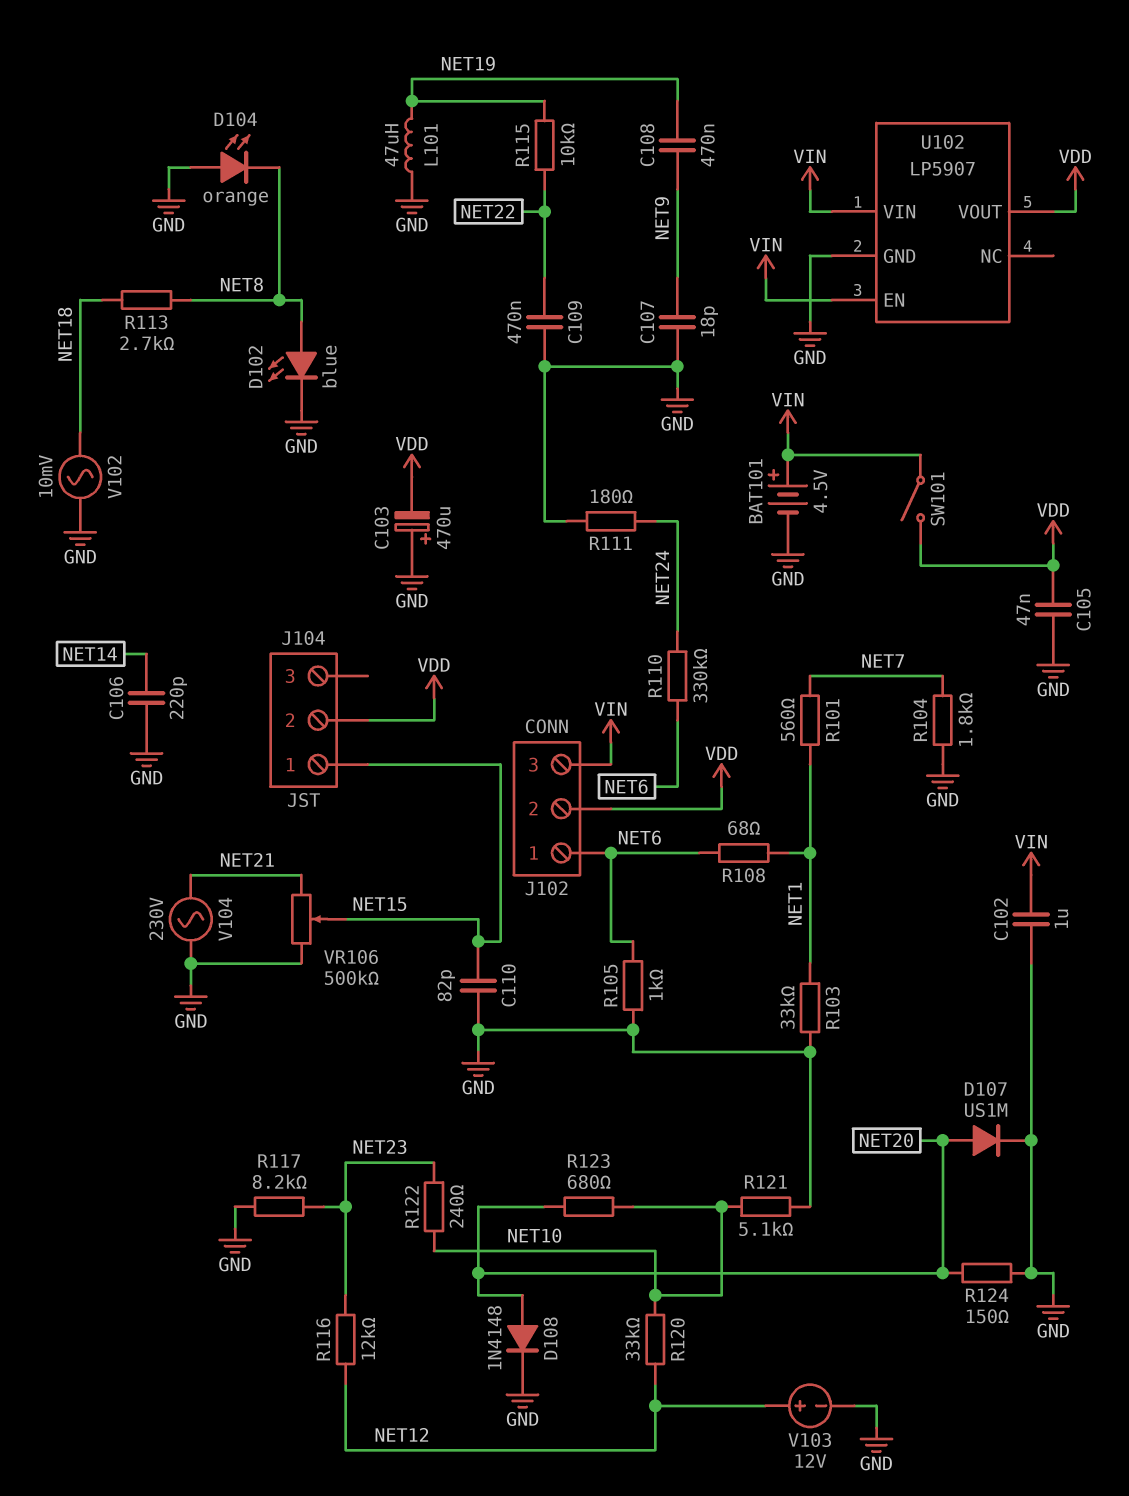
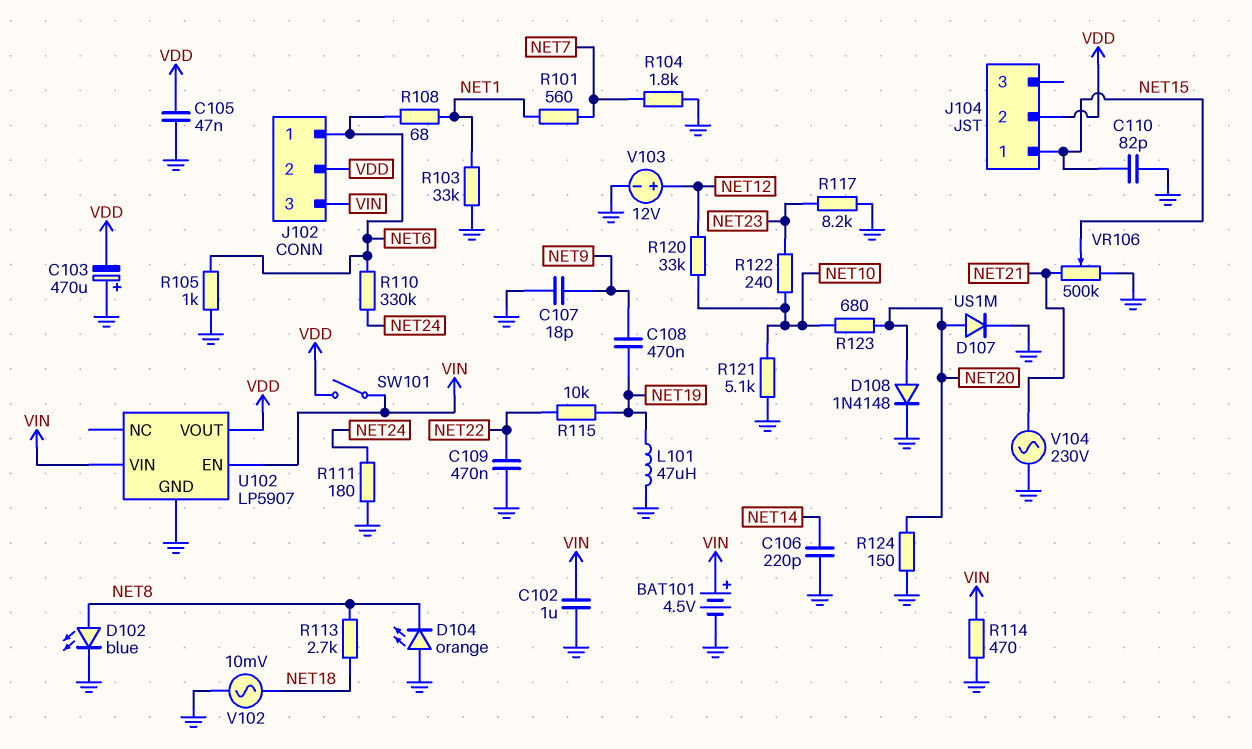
R114: none -> 470 (GND, VIN)
R116: 12k (NET12, NET23) -> none

